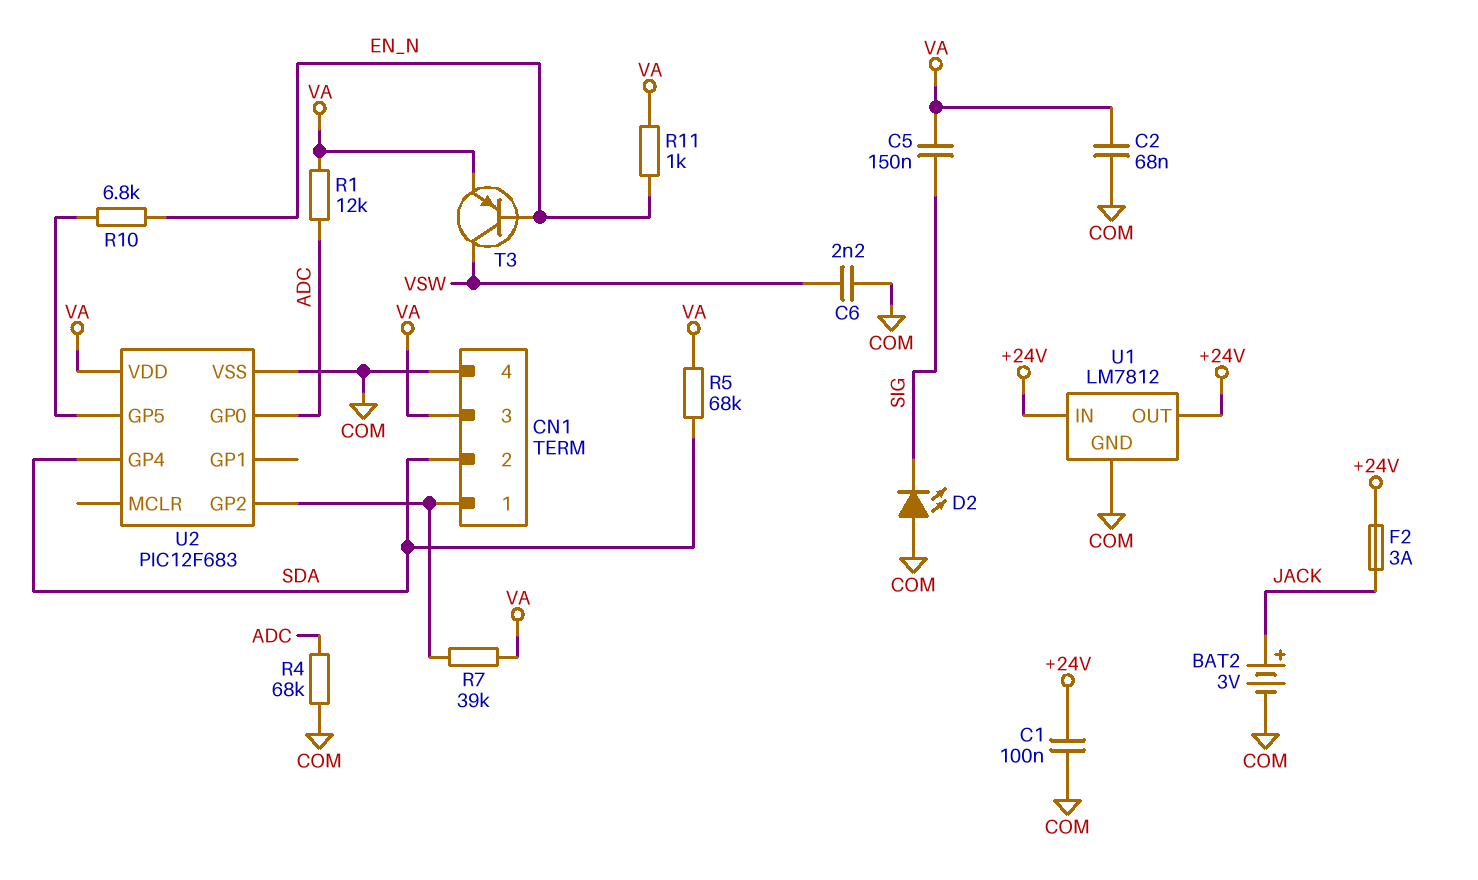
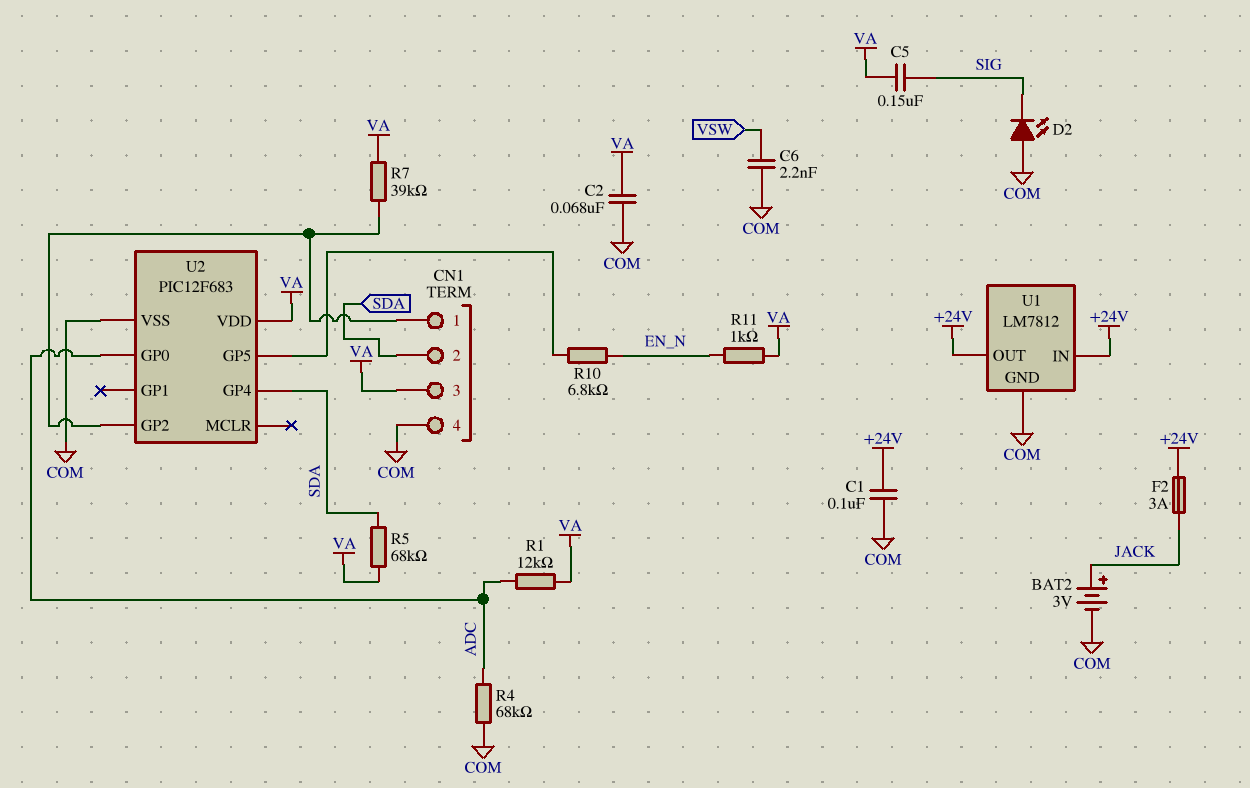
T3: PNP (B EN_N, C VSW, E VA) -> none

